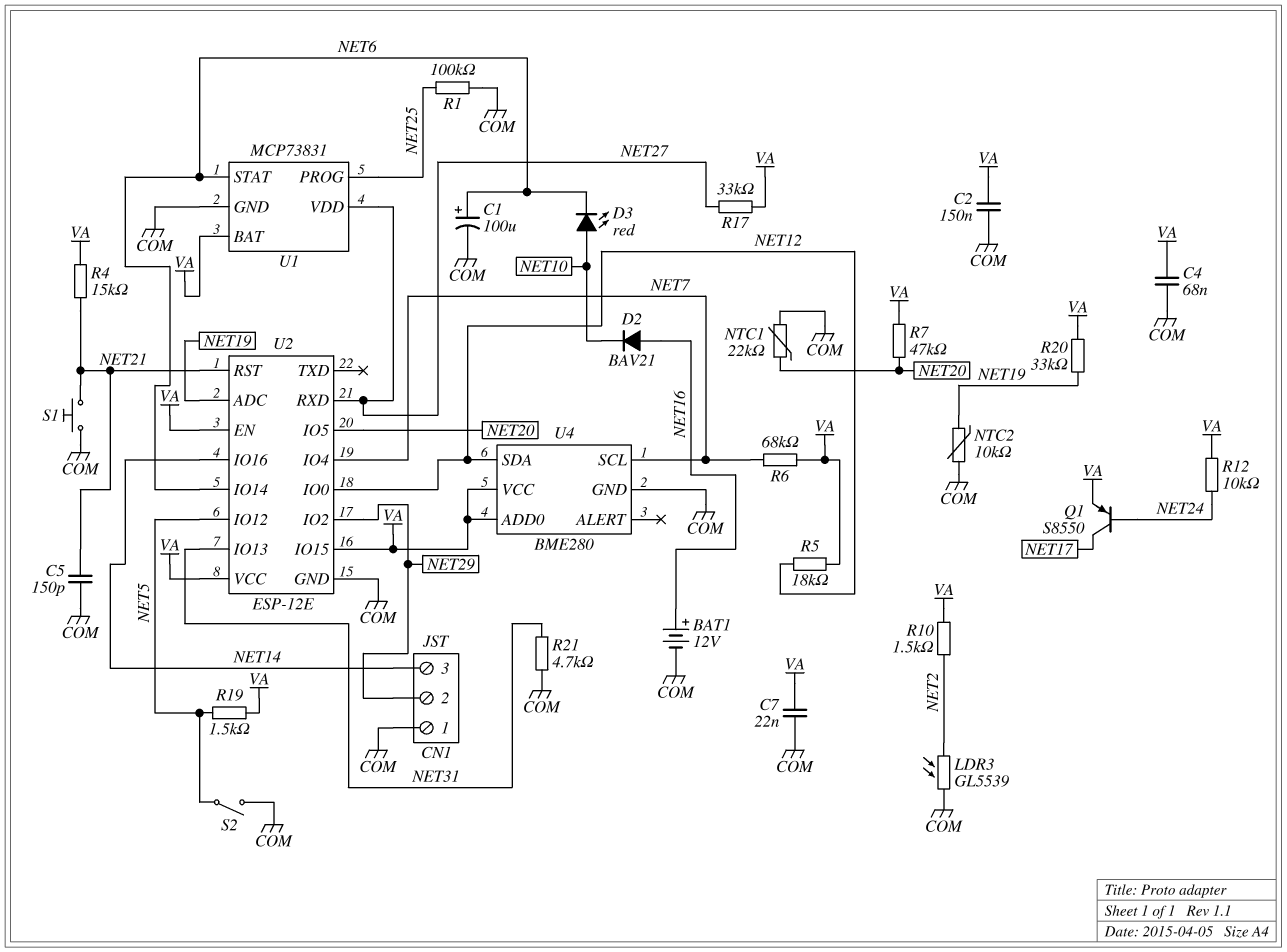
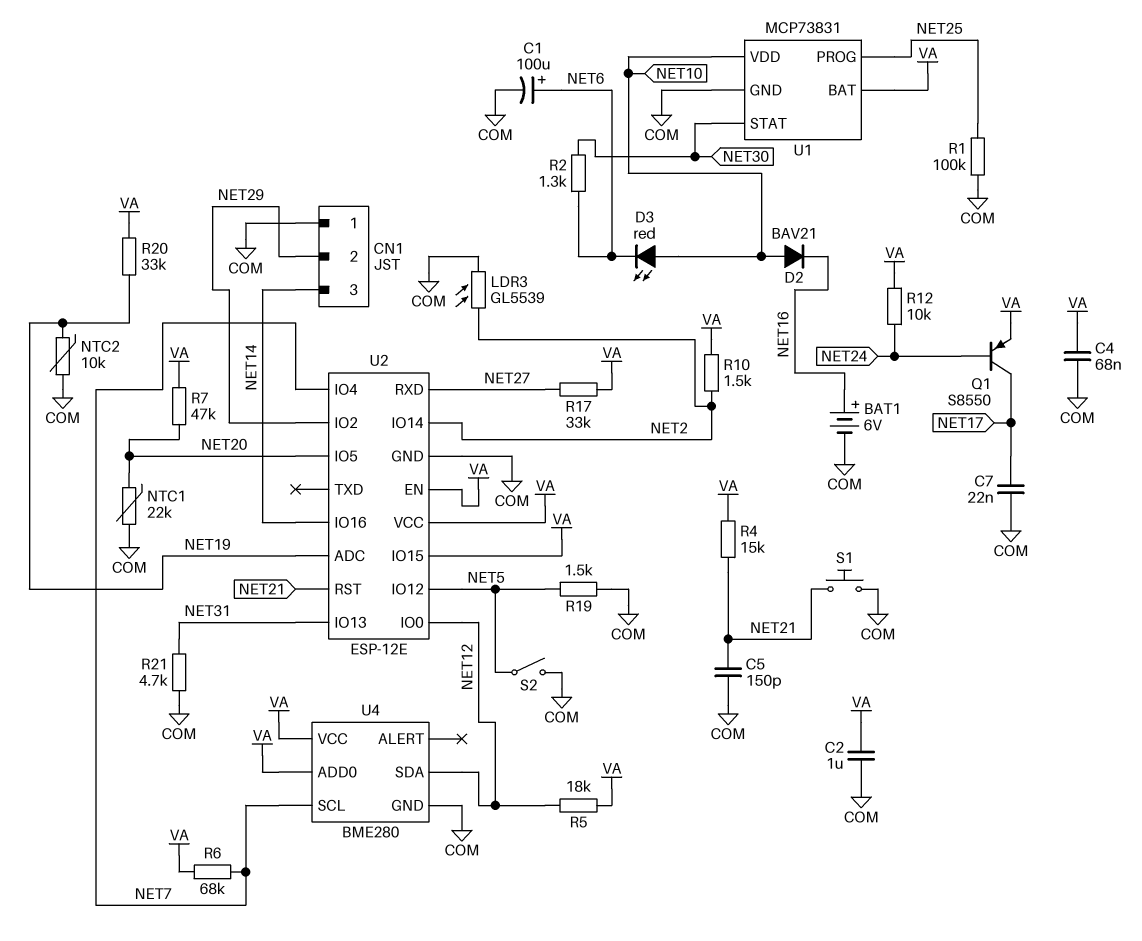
BAT1: 12V (plus NET16, minus COM) -> 6V (plus NET16, minus COM)
C2: 150nF (COM, VA) -> 1uF (COM, VA)
C7: 22nF (COM, VA) -> 22nF (COM, NET17)
D2: diode BAV21 (A NET16, K NET10) -> diode BAV21 (A NET10, K NET16)
R2: none -> 1.3k (NET6, NET30)
R19: 1.5k (NET5, VA) -> 1.5k (COM, NET5)
U1 pin STAT: NET6 -> NET30
U1 pin VDD: NET27 -> NET10
U2 pin IO14: NET6 -> NET2

